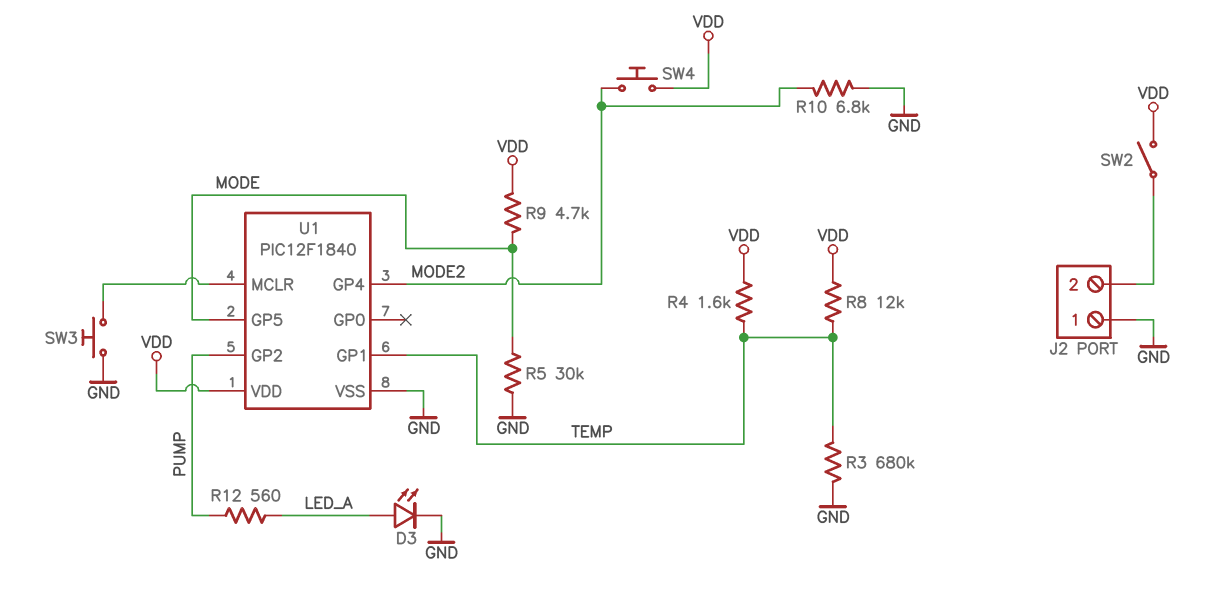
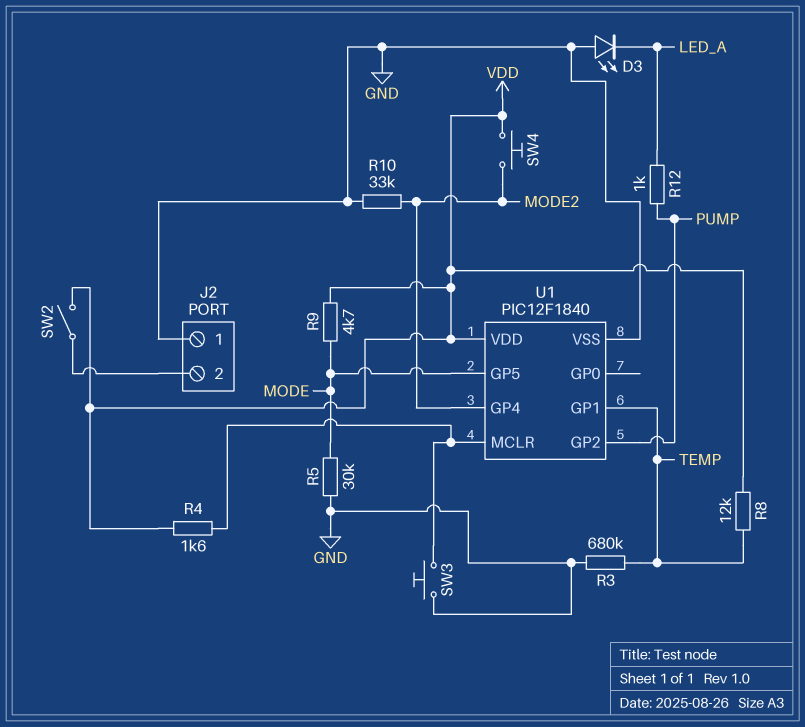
D3: LED (A LED_A, K GND) -> LED (A GND, K LED_A)
R4: 1.6k (TEMP, VDD) -> 1.6k (U1/MCLR, VDD)
R10: 6.8k (GND, MODE2) -> 33k (GND, MODE2)
R12: 560 (LED_A, PUMP) -> 1k (LED_A, PUMP)

